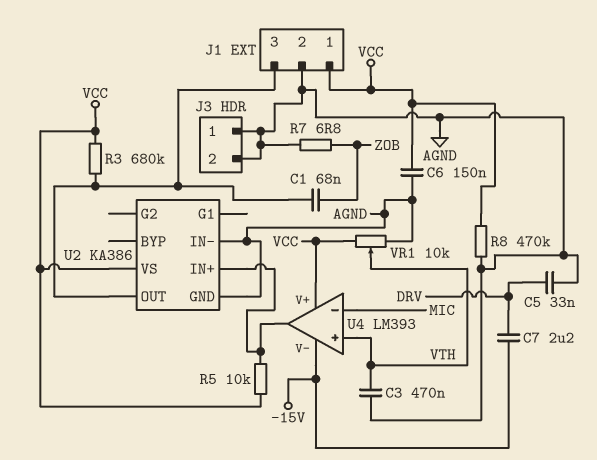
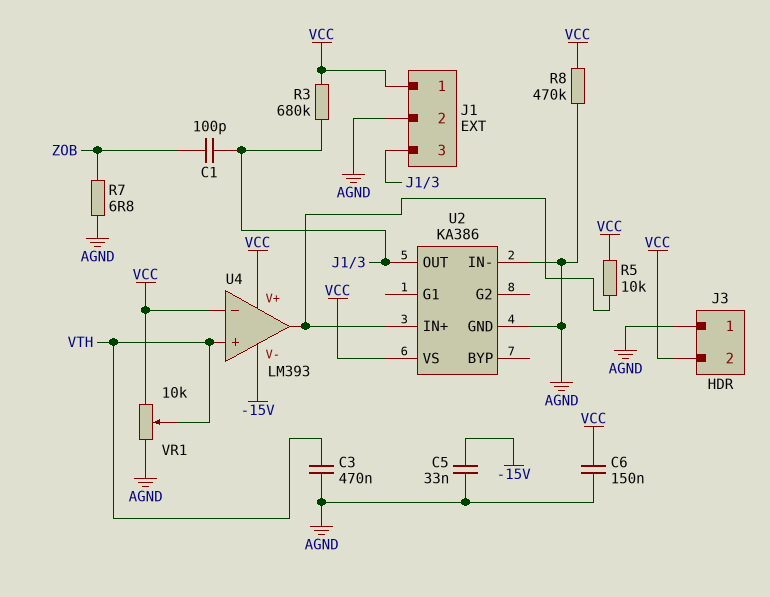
C1: 68nF (J1/3, ZOB) -> 100pF (J1/3, ZOB)
C5: 33nF (AGND, DRV) -> 33nF (-15V, AGND)
C7: 2.2uF (-15V, DRV) -> none
J3 pin 2: AGND -> VCC
U4 pin in-: MIC -> VCC

